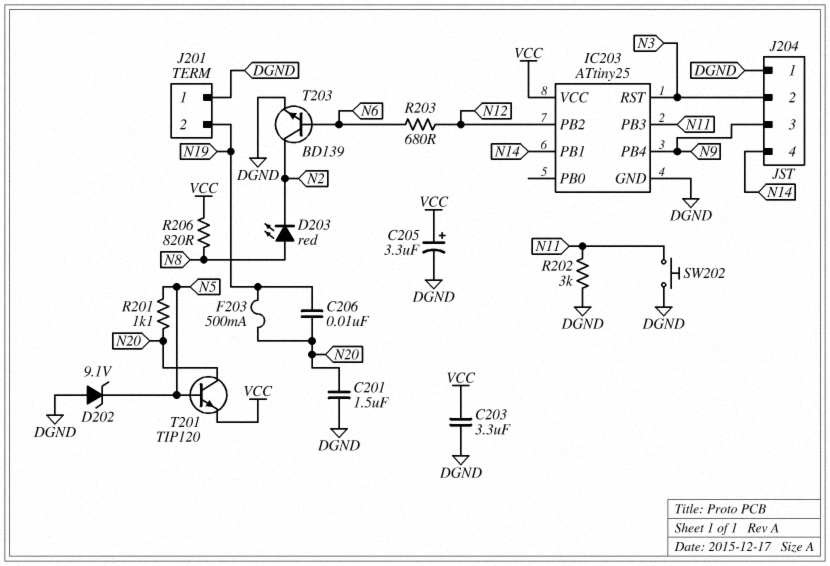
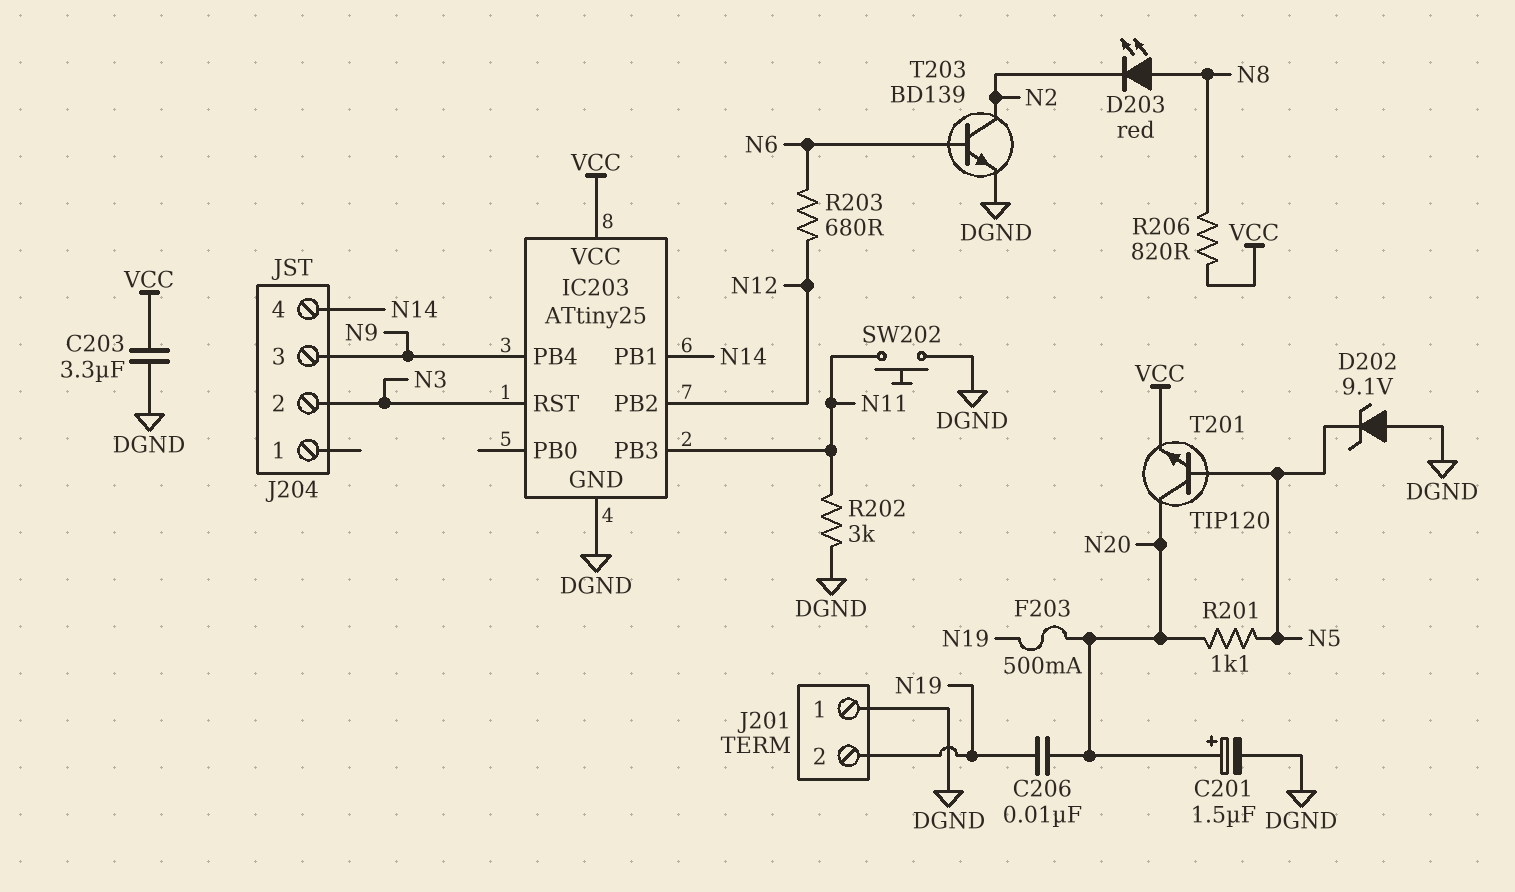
C201: 1.5uF (DGND, N20) -> 1.5uF (plus N20, minus DGND)
C205: 3.3uF (plus VCC, minus DGND) -> none
J204 pin 1: DGND -> none

